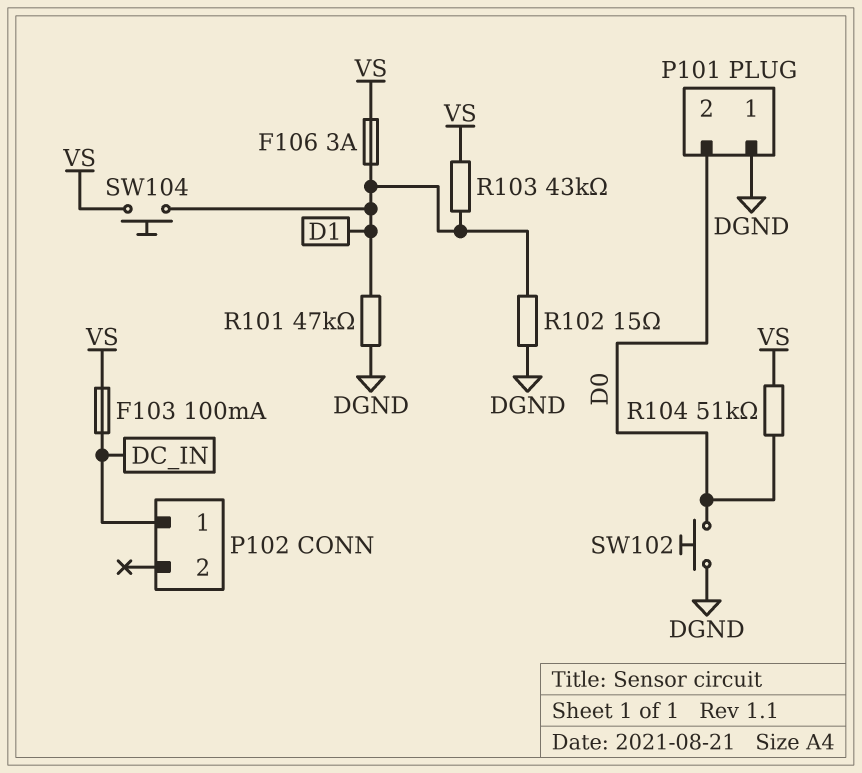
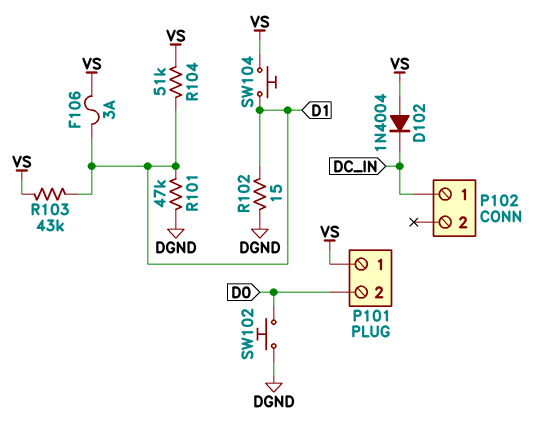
D102: none -> diode 1N4004 (A VS, K DC_IN)
F103: 100mA (DC_IN, VS) -> none
P101 pin 1: DGND -> VS
R104: 51k (D0, VS) -> 51k (D1, VS)

